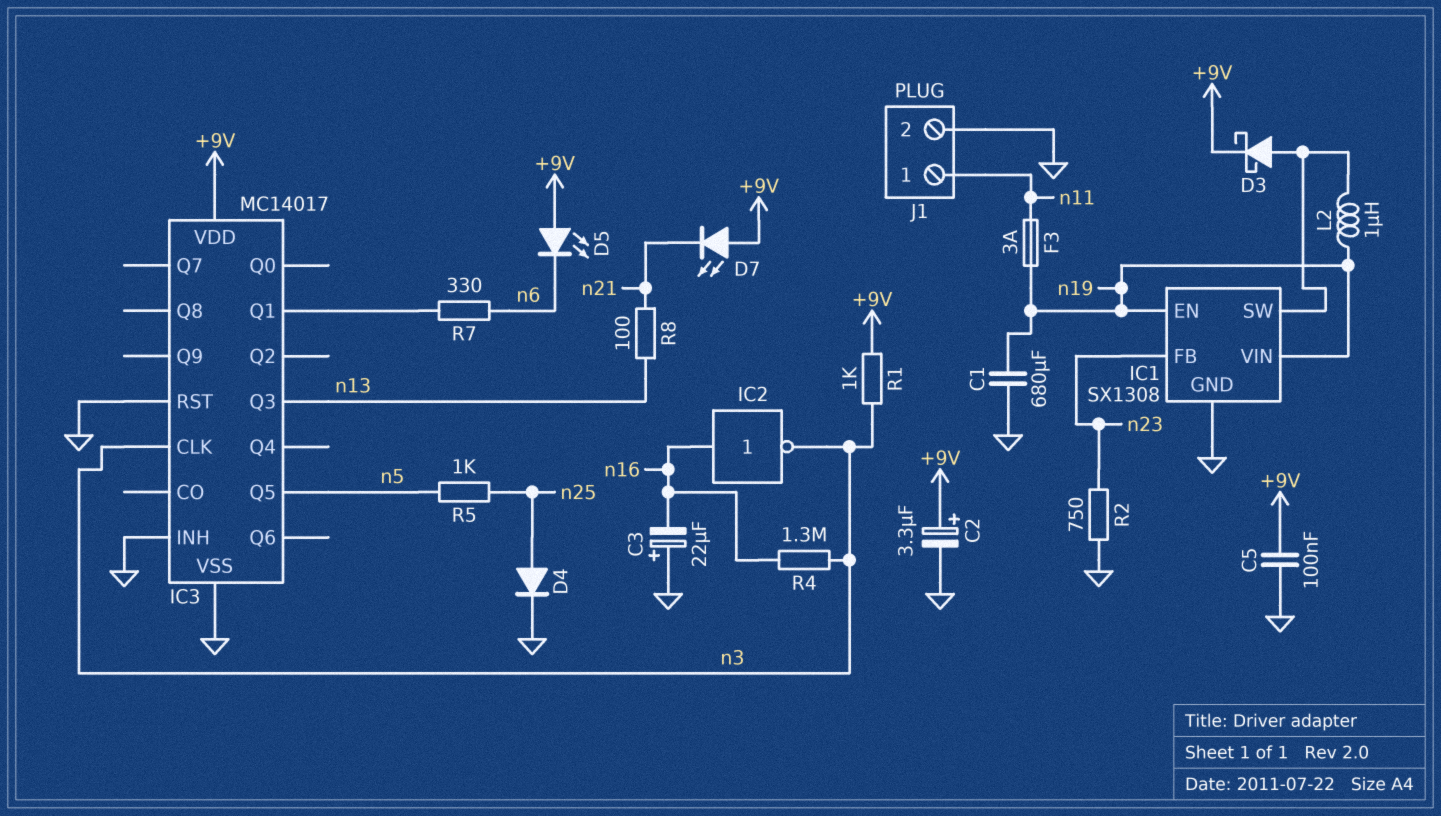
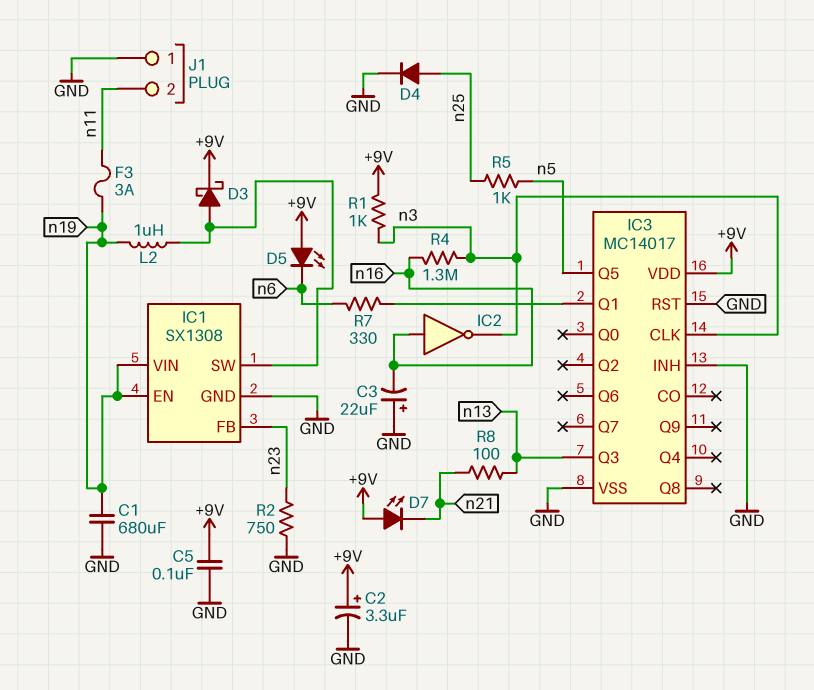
J1 pin 1: n11 -> GND
J1 pin 2: GND -> n11

